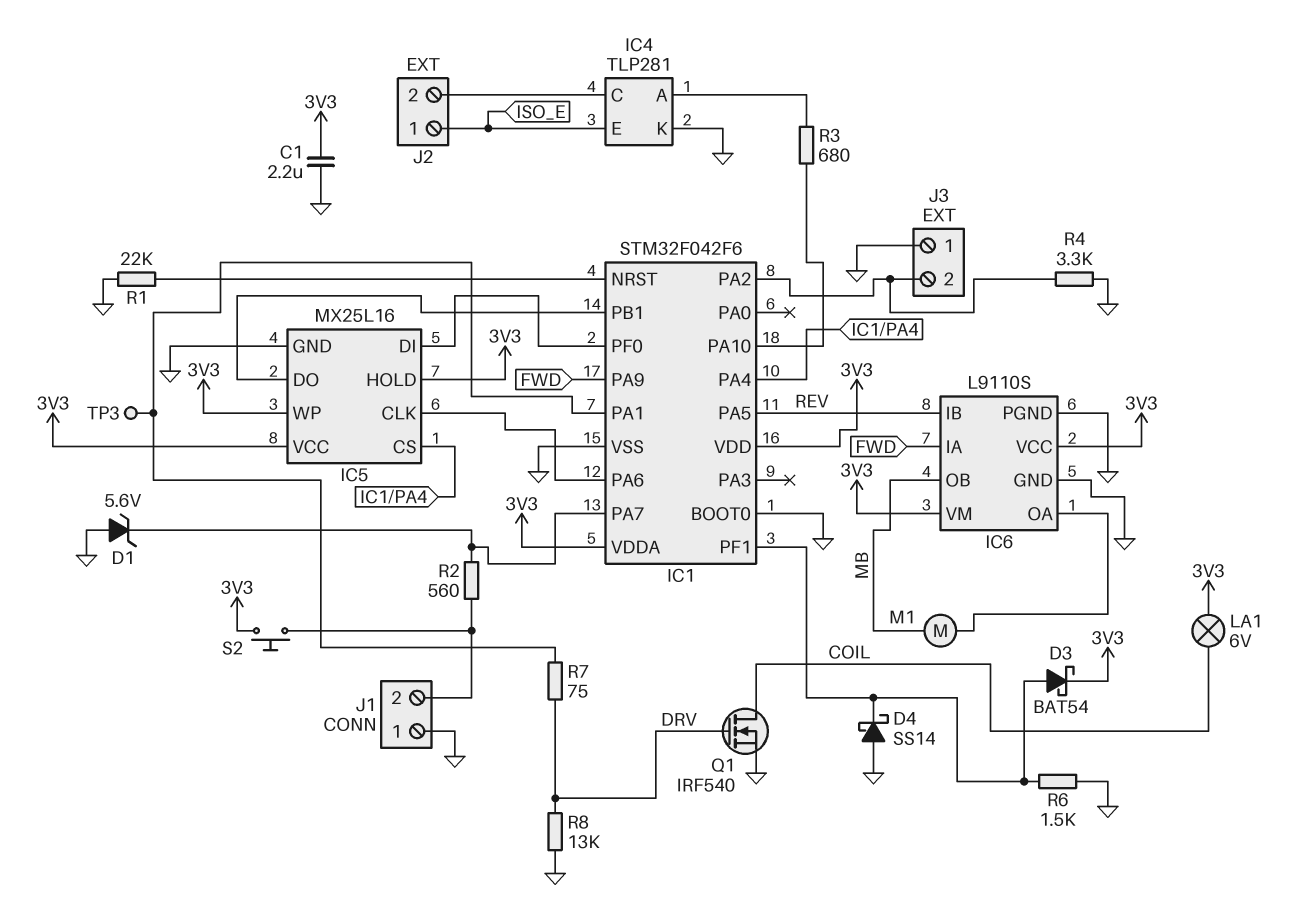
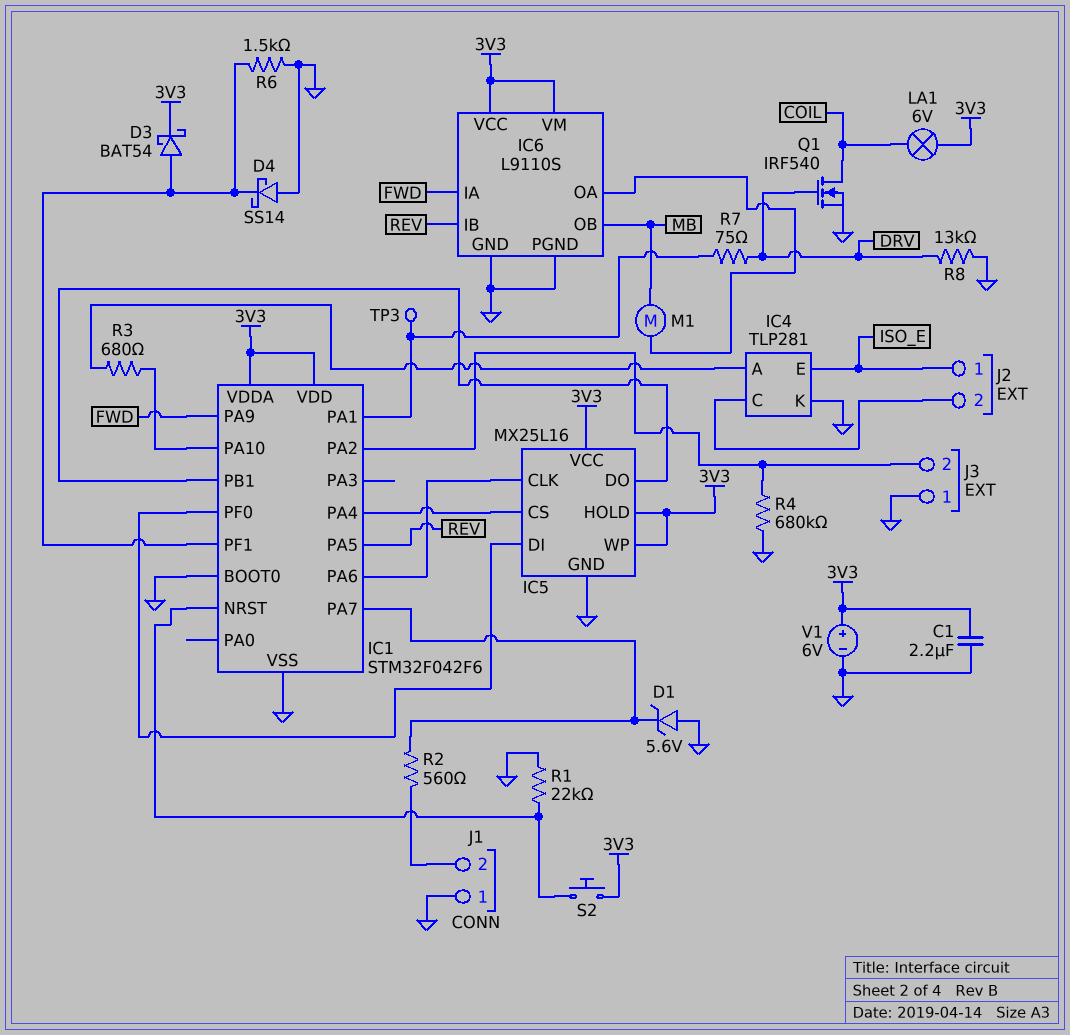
R4: 3.3k (GND, IC1/PA2) -> 680k (GND, IC1/PA2)
S2: button (3V3, J1/2) -> button (3V3, IC1/NRST)
V1: none -> 6V (plus 3V3, minus GND)

